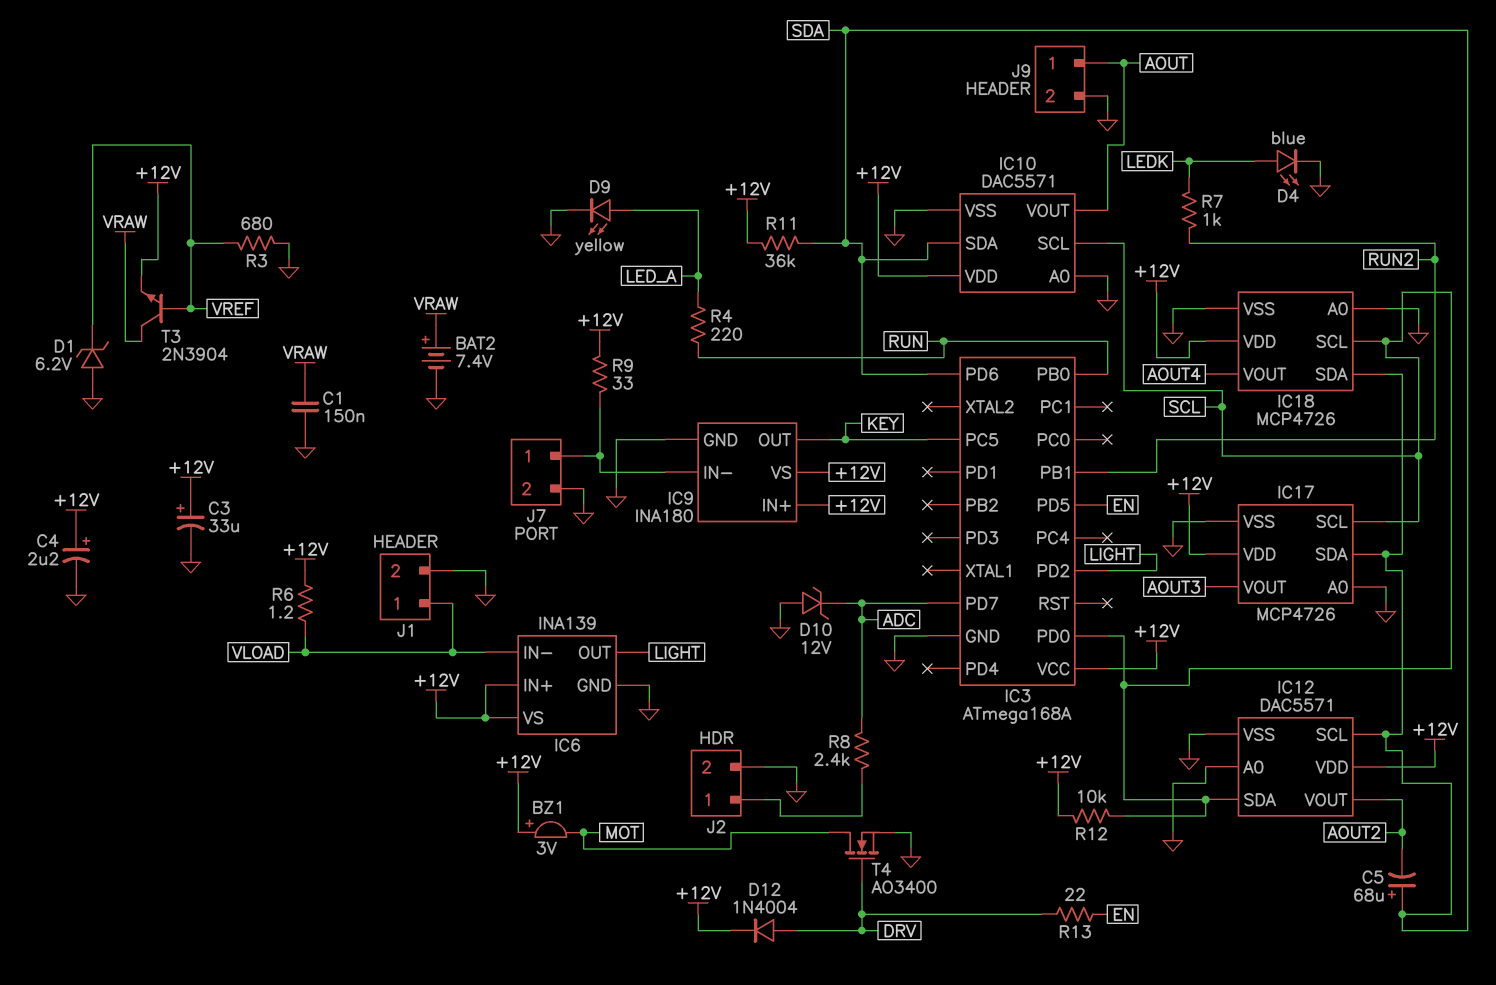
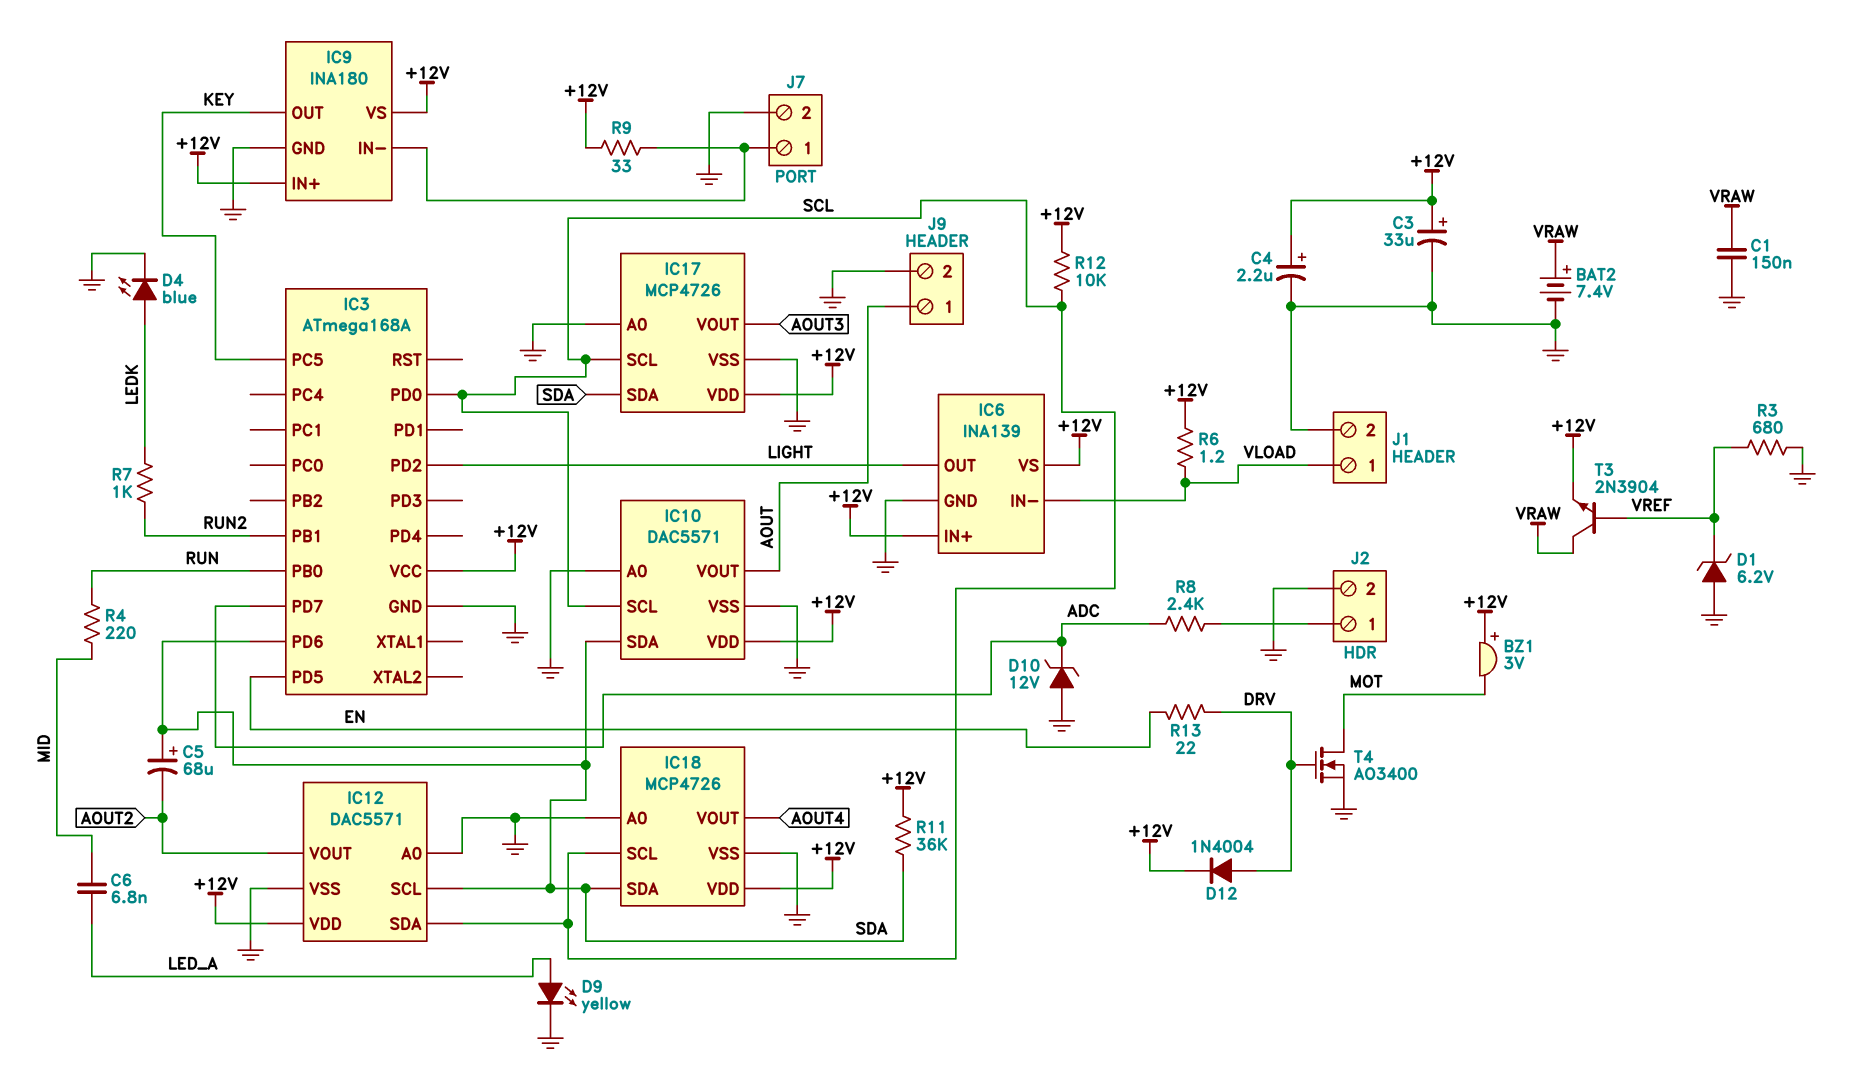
C6: none -> 6.8nF (LED_A, MID)
R4: 220 (LED_A, RUN) -> 220 (MID, RUN)

